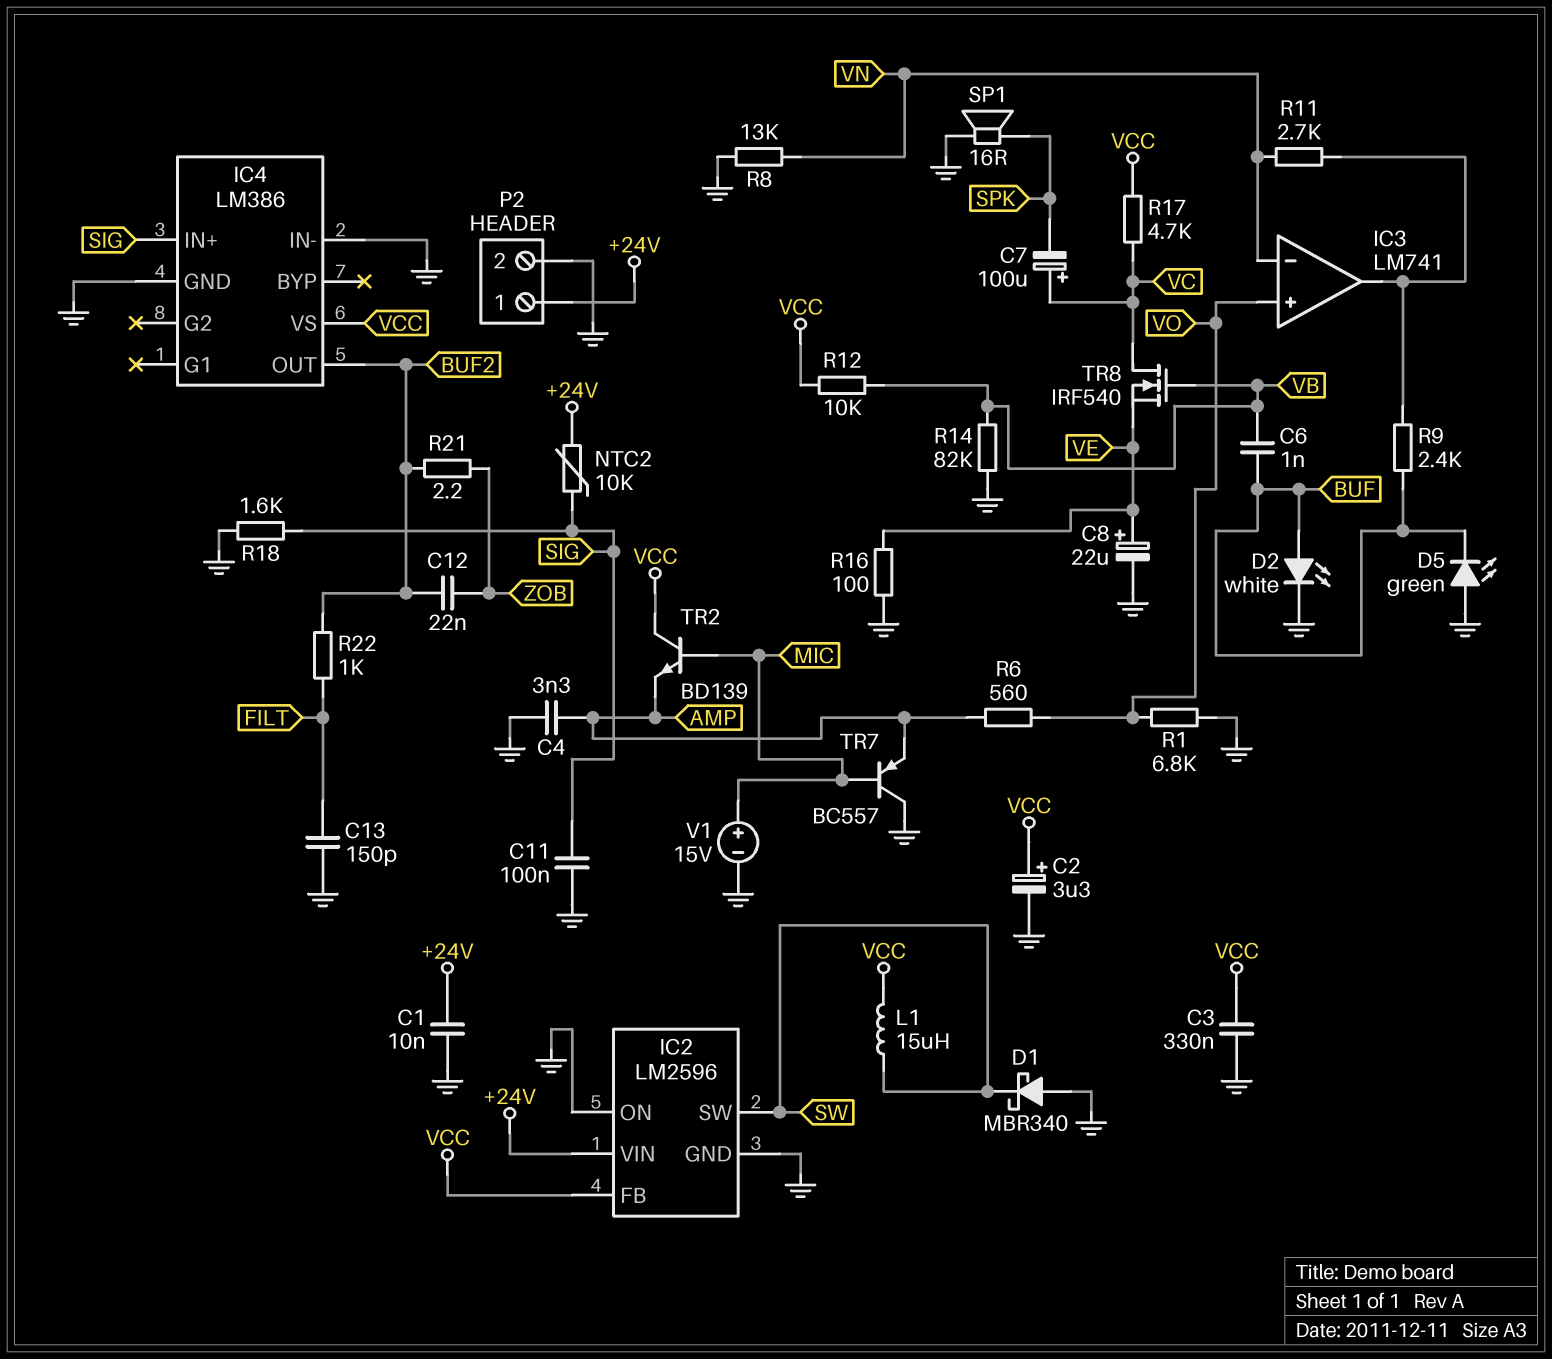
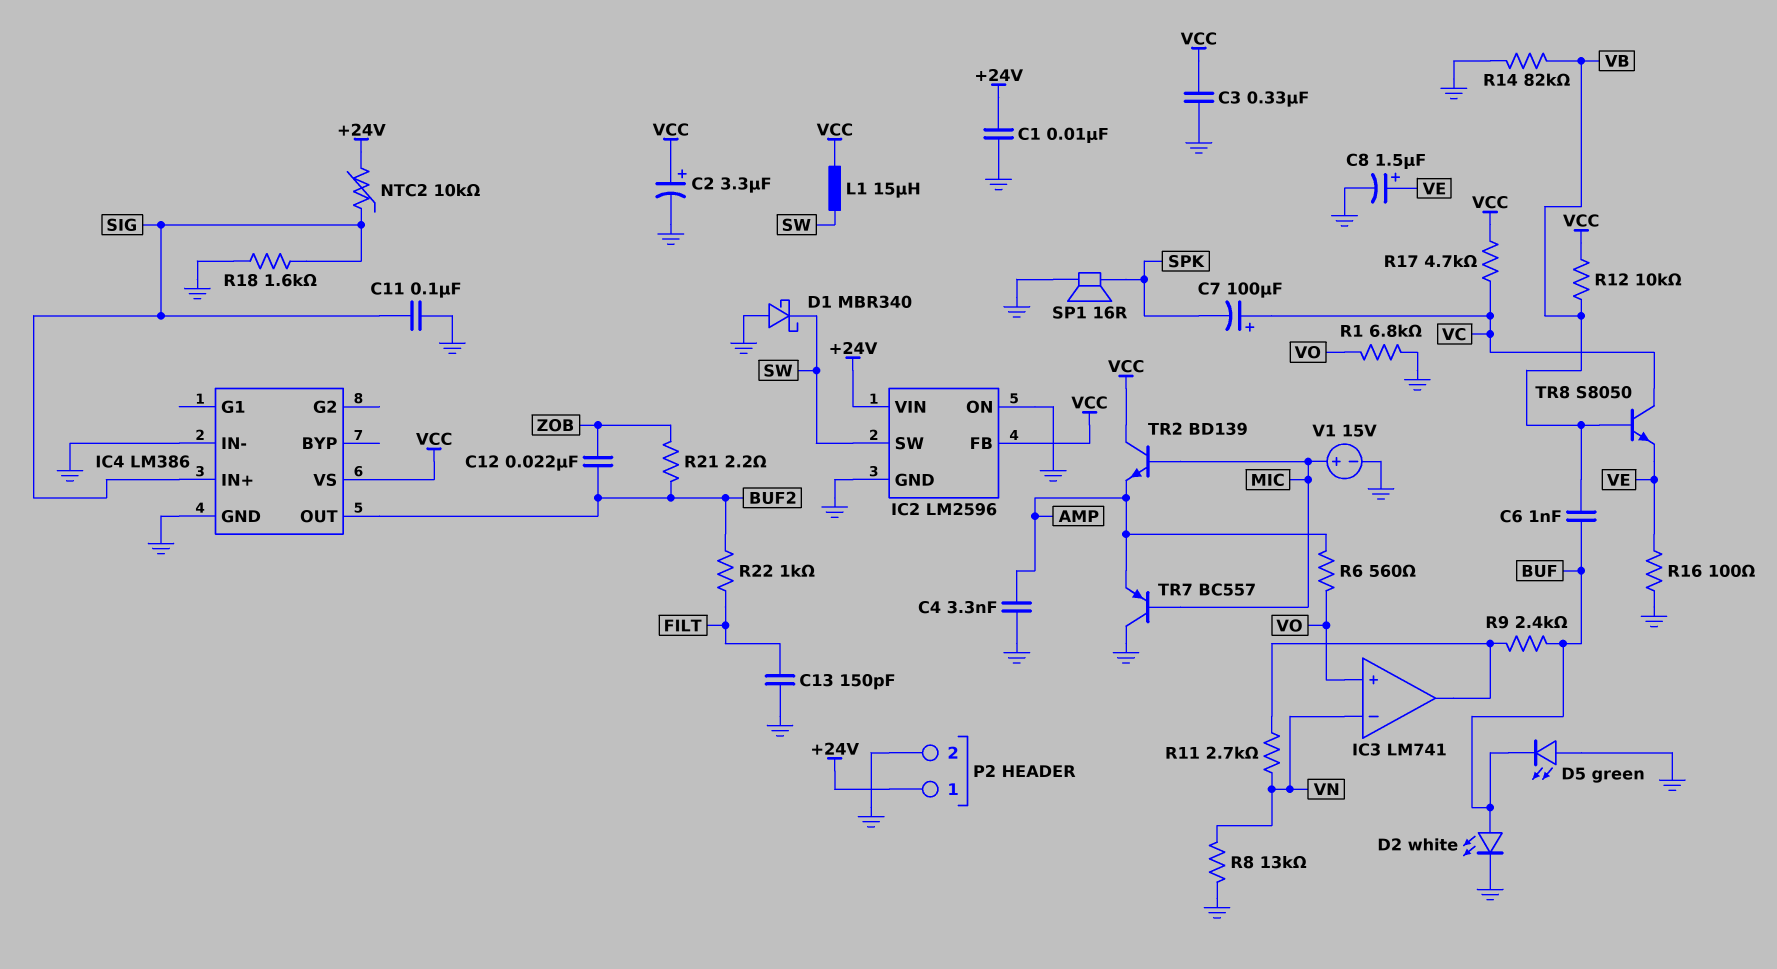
C8: 22uF (plus VE, minus GND) -> 1.5uF (plus VE, minus GND)
TR8: NMOS IRF540 (G VB, D VC, S VE) -> NPN S8050 (B VB, C VC, E VE)

